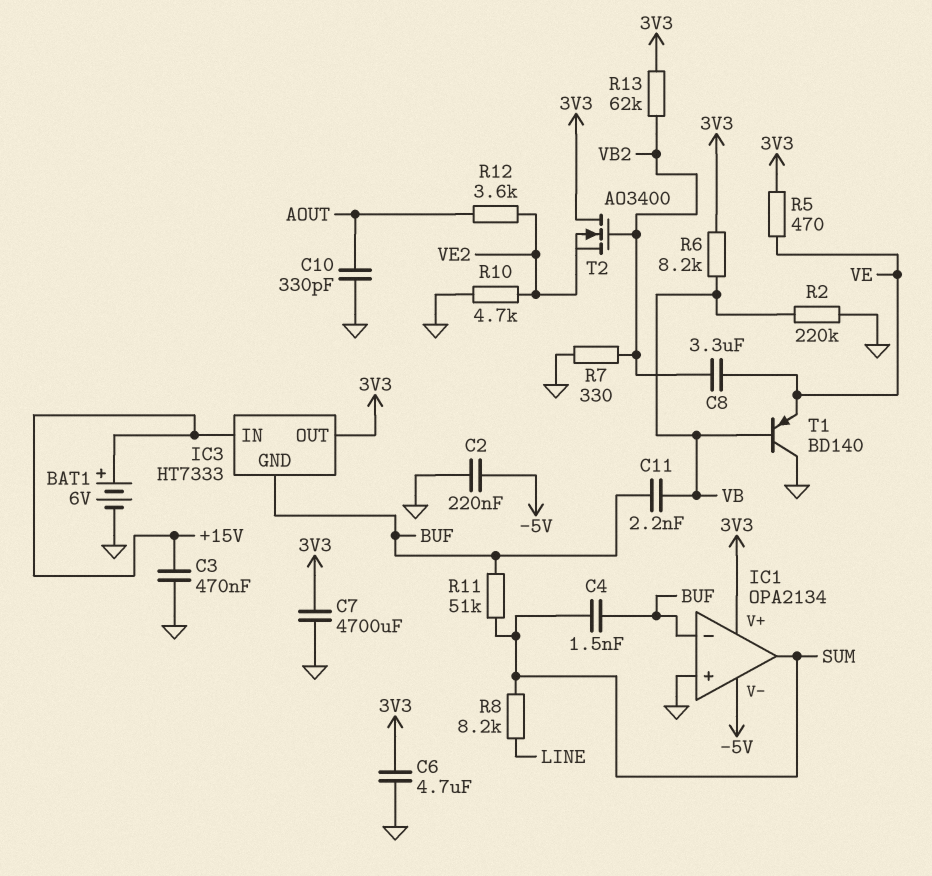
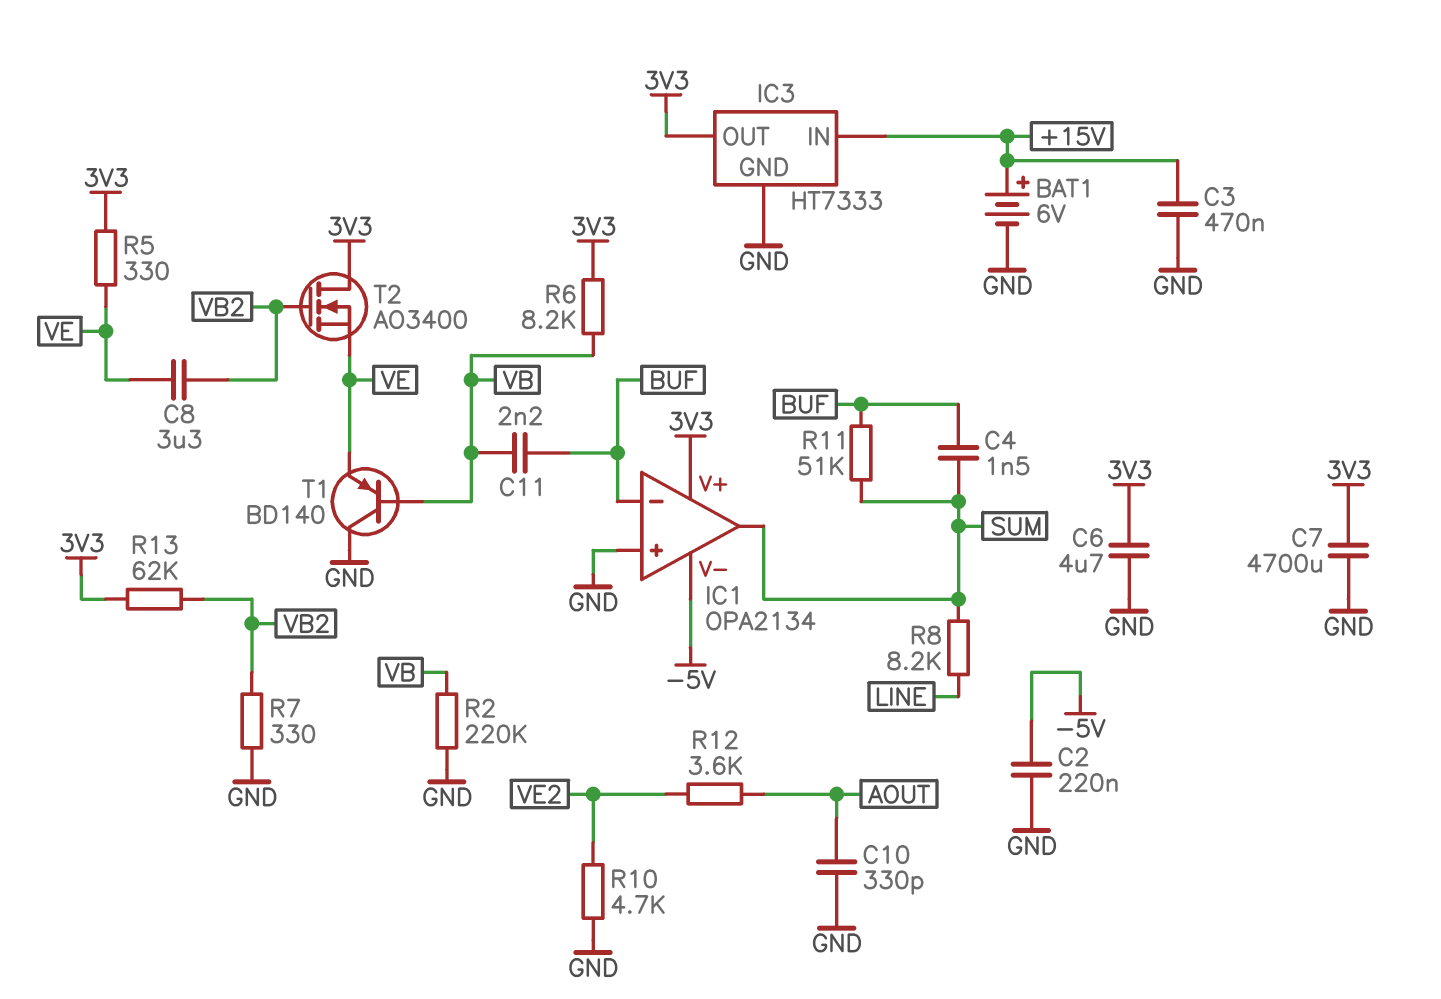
IC3 pin GND: BUF -> GND
R5: 470 (3V3, VE) -> 330 (3V3, VE)
T2: NMOS AO3400 (G VB2, D 3V3, S VE2) -> NMOS AO3400 (G VB2, D 3V3, S VE)

